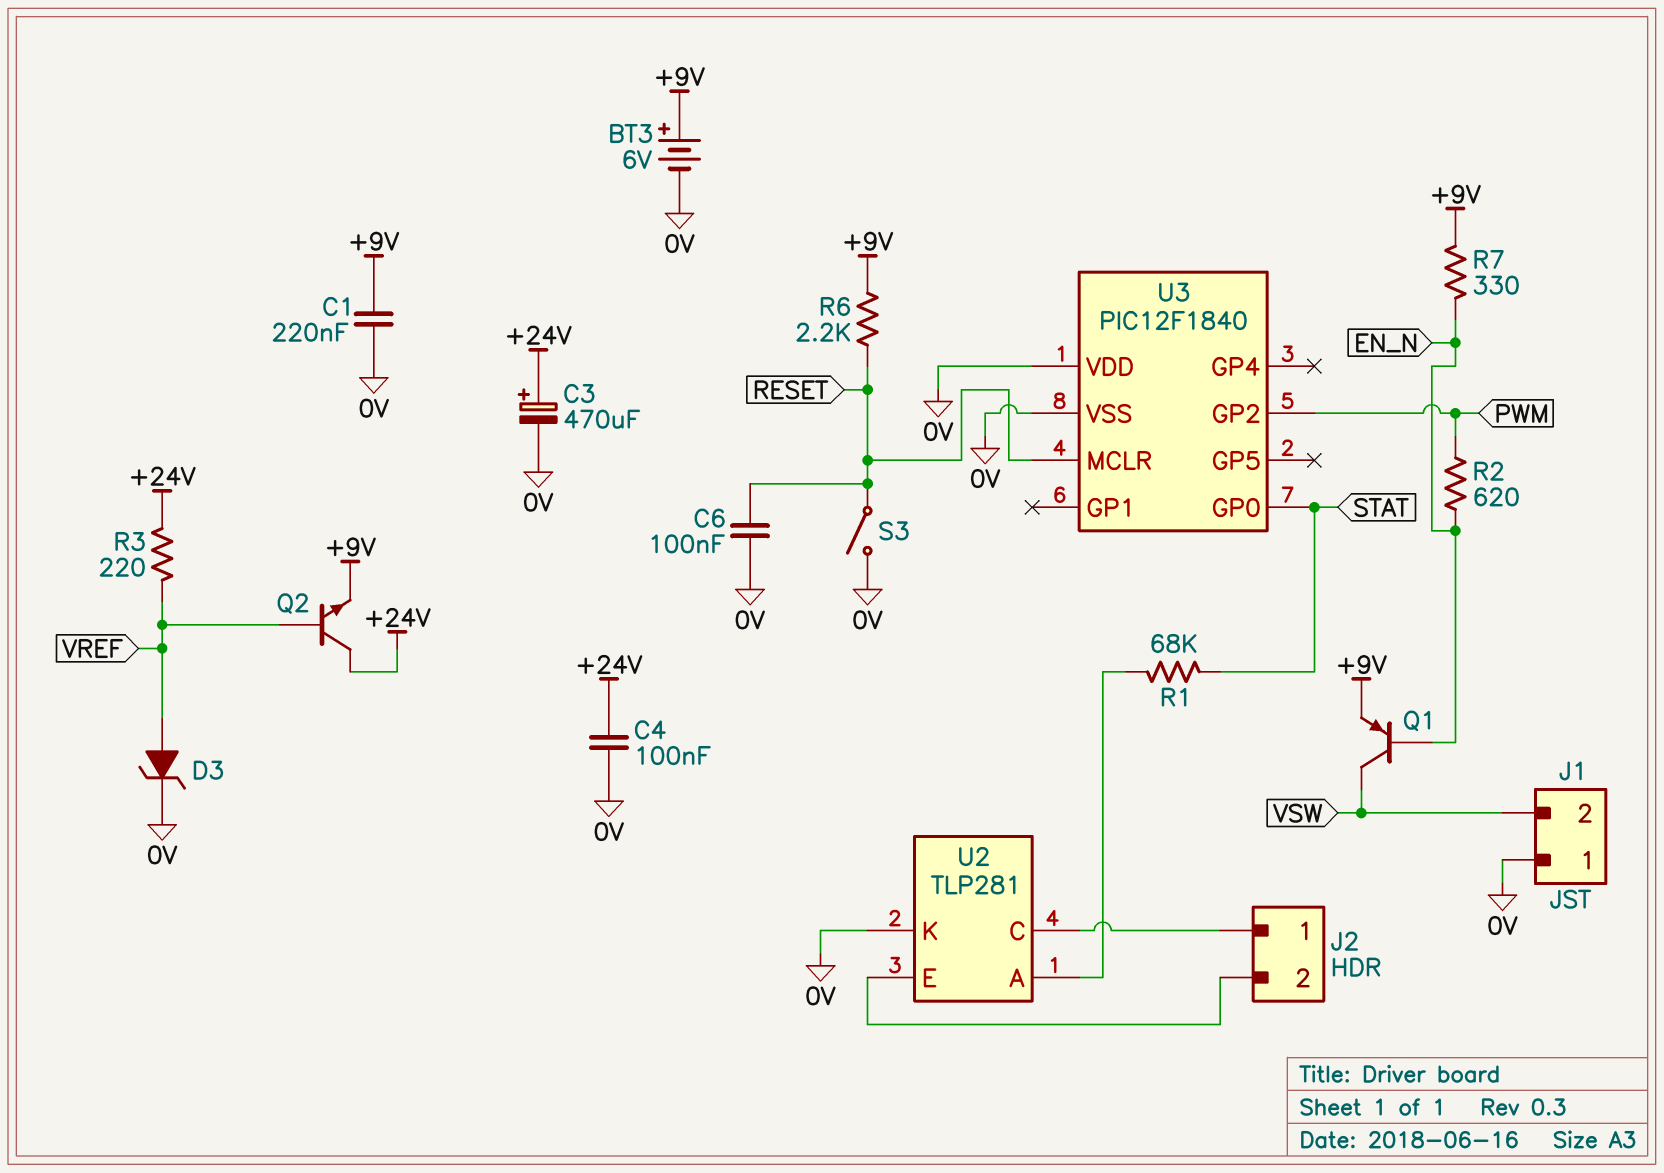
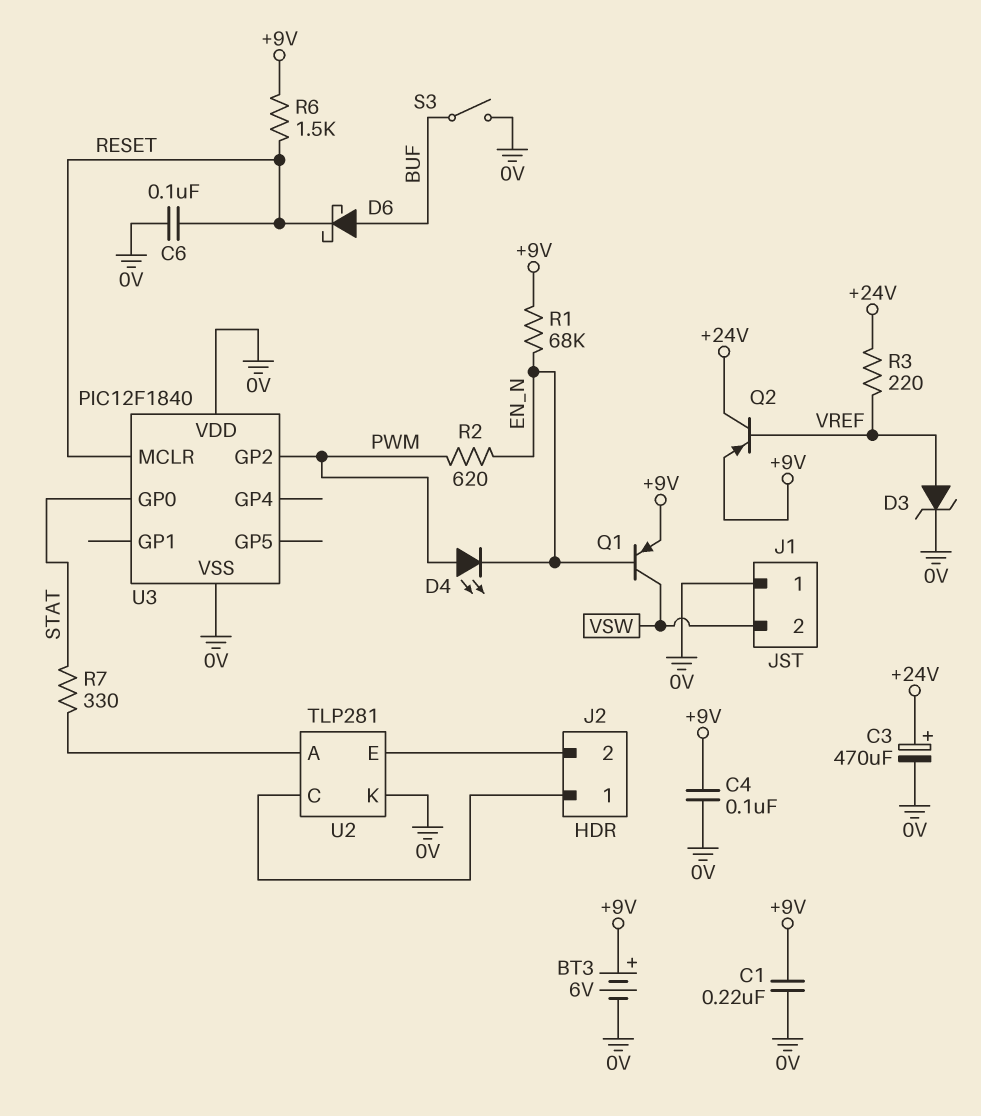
C4: 100nF (+24V, 0V) -> 100nF (+9V, 0V)
D4: none -> LED (A PWM, K EN_N)
D6: none -> schottky (A BUF, K RESET)
Q2: NPN (B VREF, C +24V, E +9V) -> PNP (B VREF, C +24V, E +9V)
R1: 68k (STAT, U2/A) -> 68k (+9V, EN_N)
R6: 2.2k (+9V, RESET) -> 1.5k (+9V, RESET)
R7: 330 (+9V, EN_N) -> 330 (STAT, U2/A)
S3: switch (0V, RESET) -> switch (0V, BUF)

